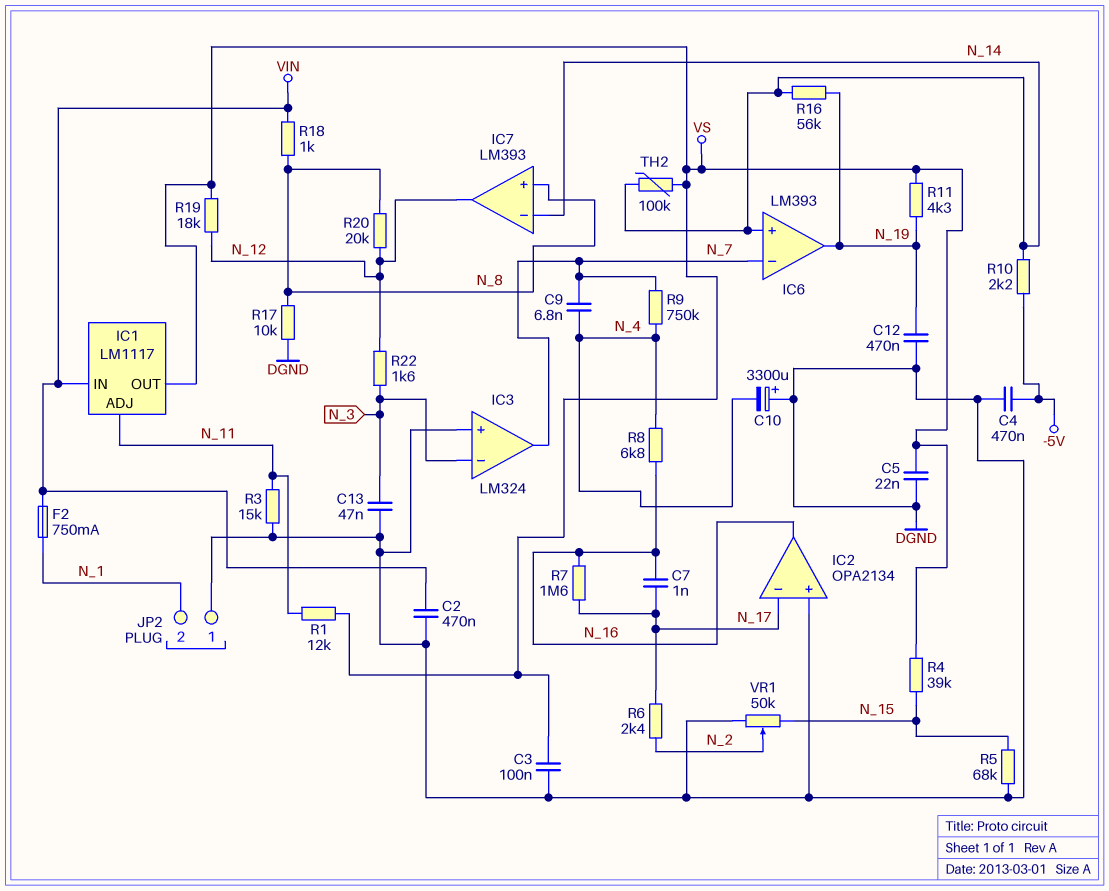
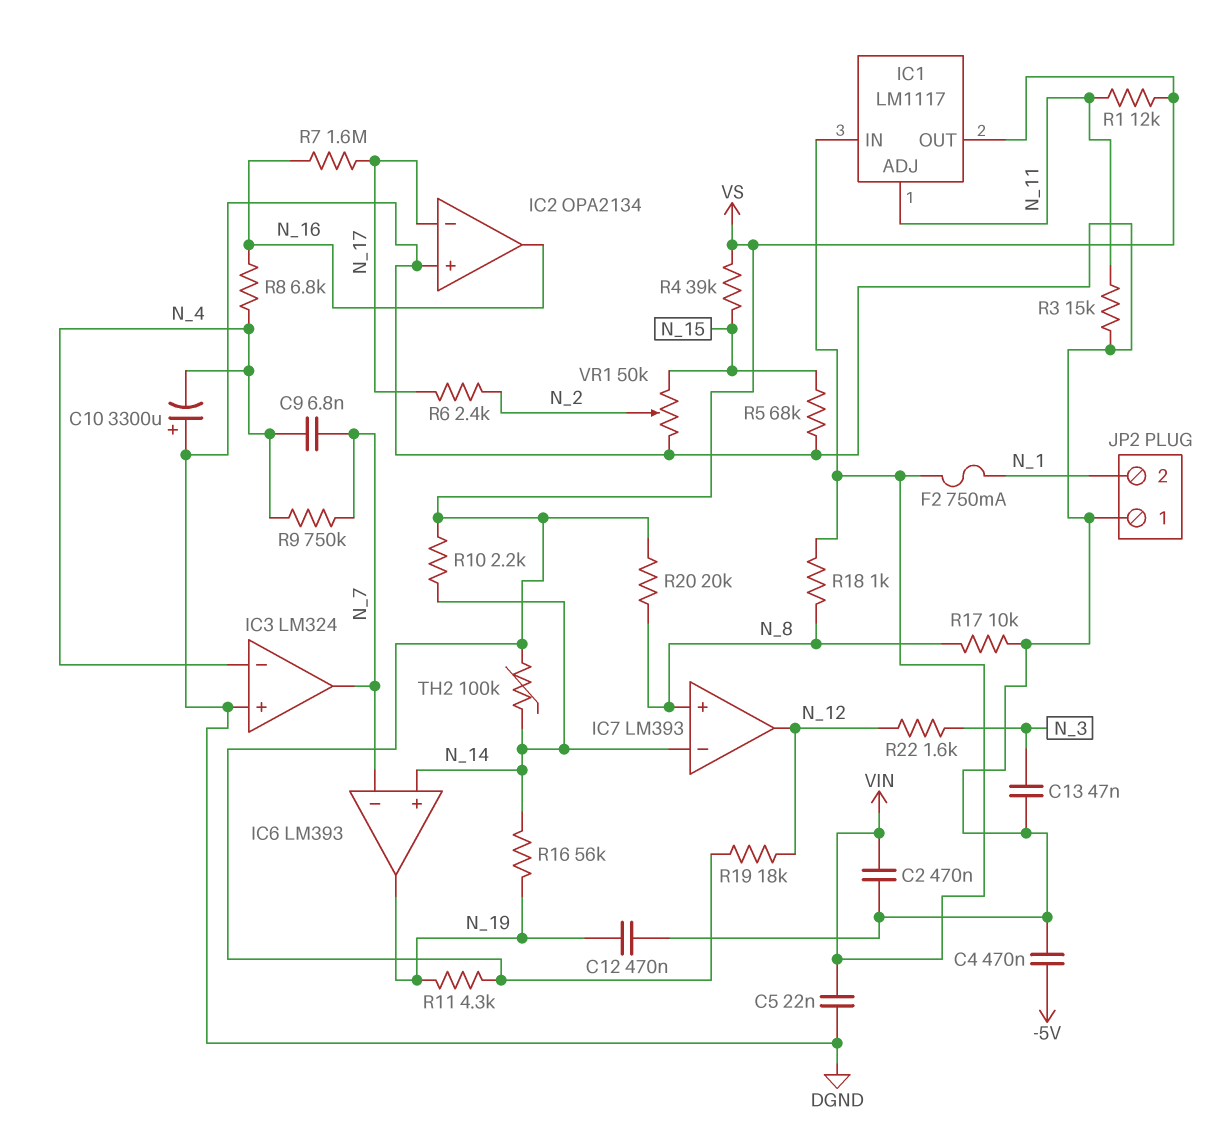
C3: 100nF (DGND, VS) -> none
C5: 22nF (DGND, VS) -> 22nF (DGND, VIN)
C7: 1nF (N_16, N_17) -> none
IC3 pin in-: N_3 -> N_4
R10: 2.2k (-5V, N_14) -> 2.2k (N_14, VS)
R20: 20k (N_8, N_12) -> 20k (N_8, VS)

